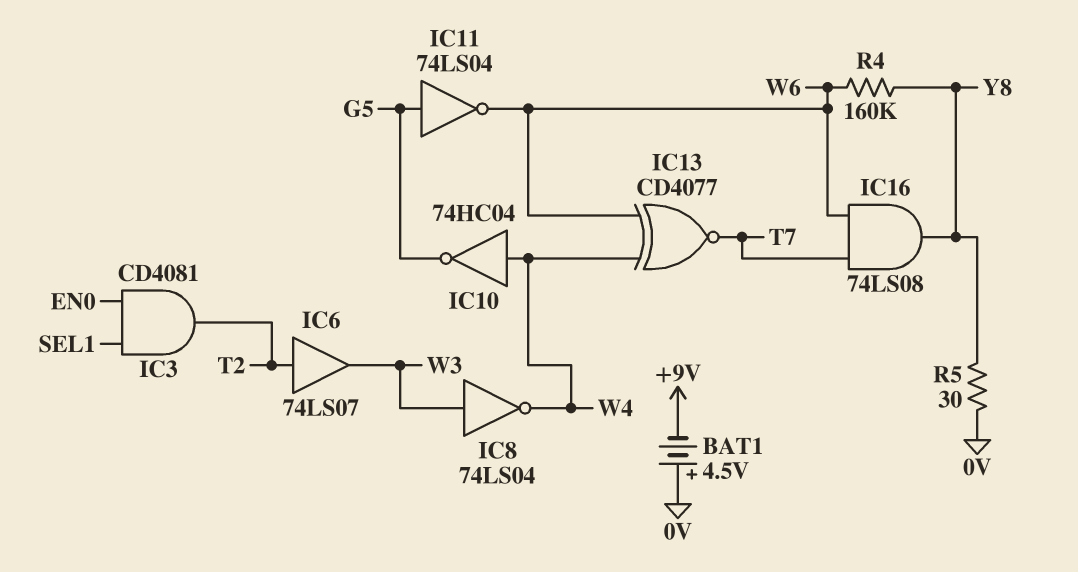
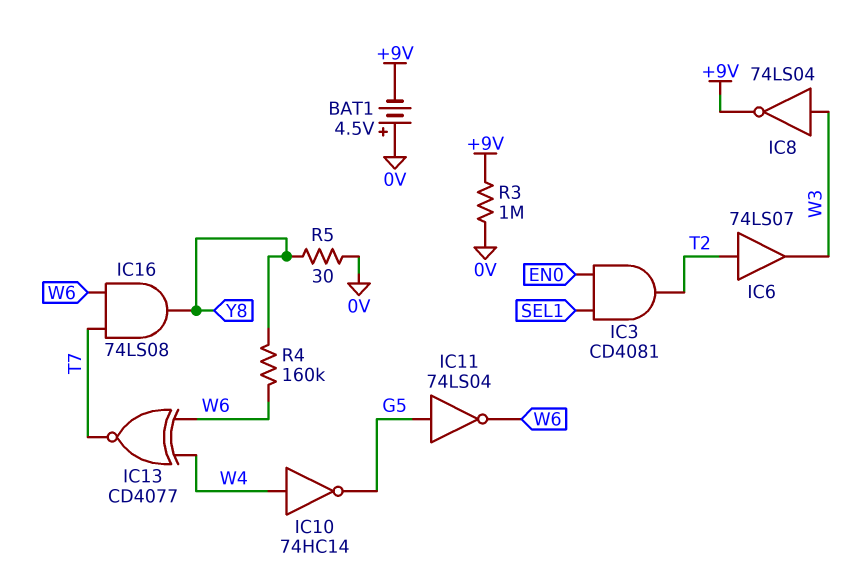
IC8: NOT 74LS04 (in W3, out W4) -> NOT 74LS04 (in W3, out +9V)
IC10: NOT 74HC04 (in W4, out G5) -> NOT 74HC14 (in W4, out G5)
R3: none -> 1M (+9V, 0V)

